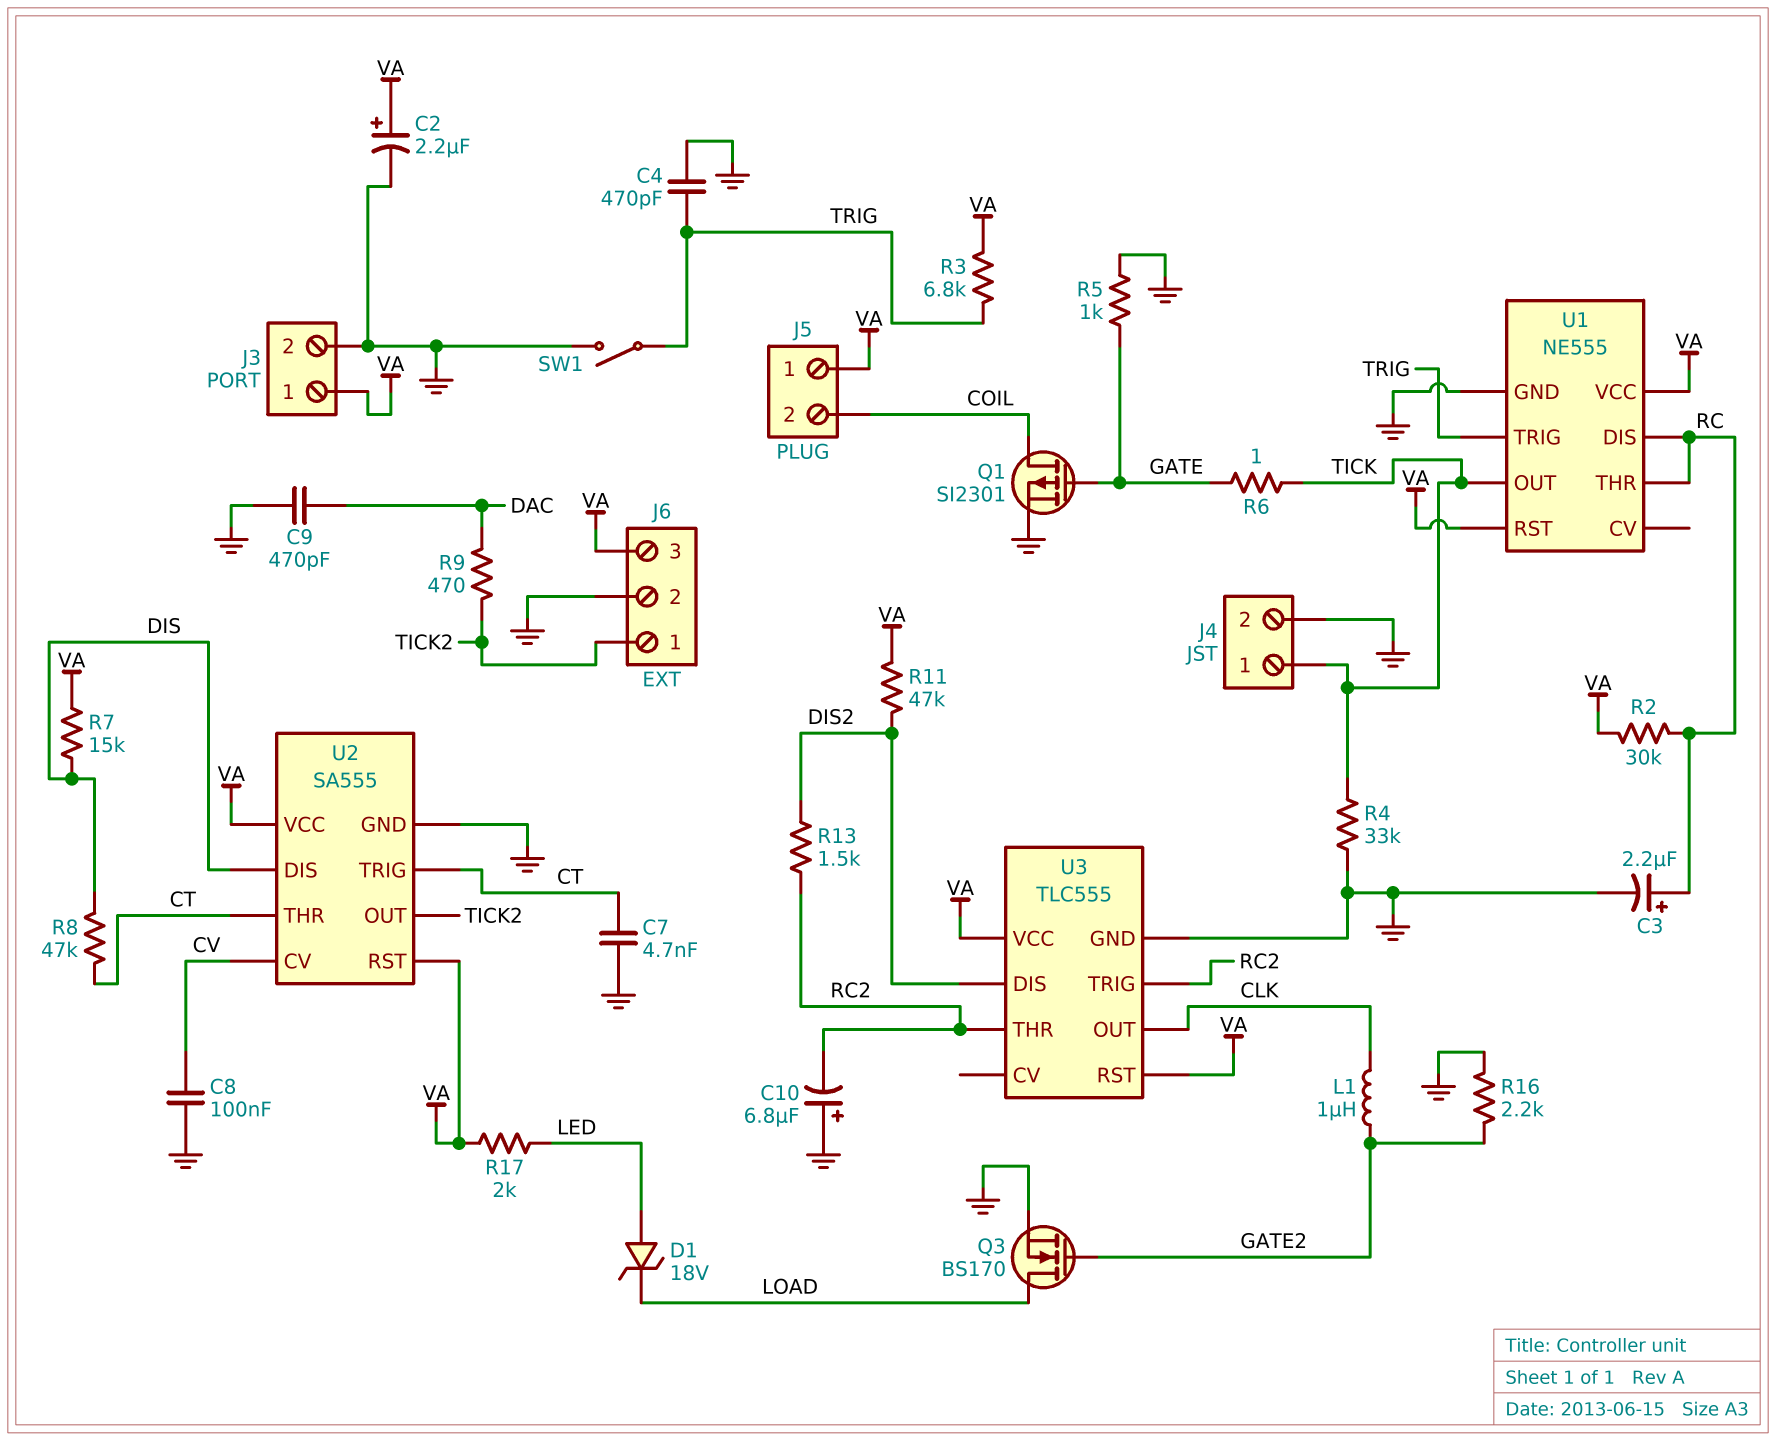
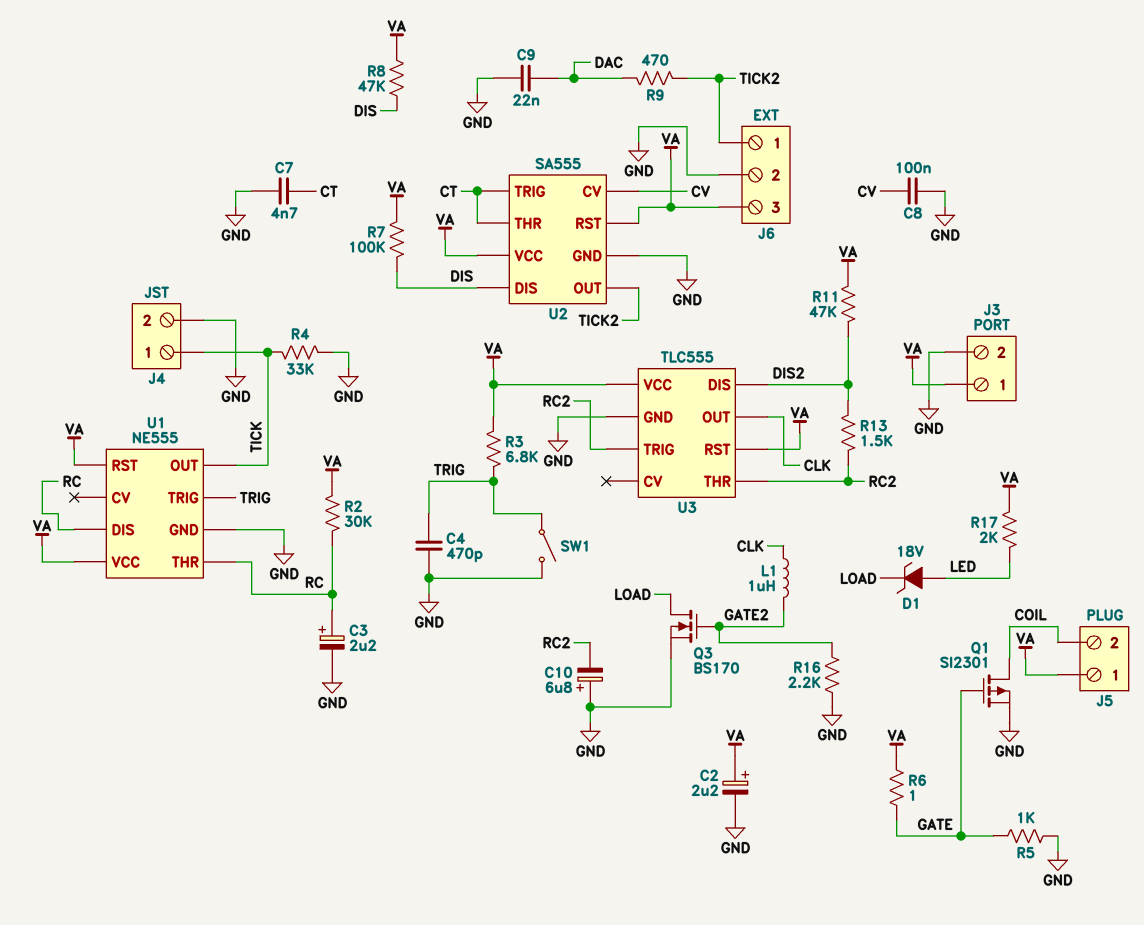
C9: 470pF (DAC, GND) -> 22nF (DAC, GND)
R6: 1 (GATE, TICK) -> 1 (GATE, VA)
R7: 15k (DIS, VA) -> 100k (DIS, VA)
R8: 47k (CT, DIS) -> 47k (DIS, VA)

